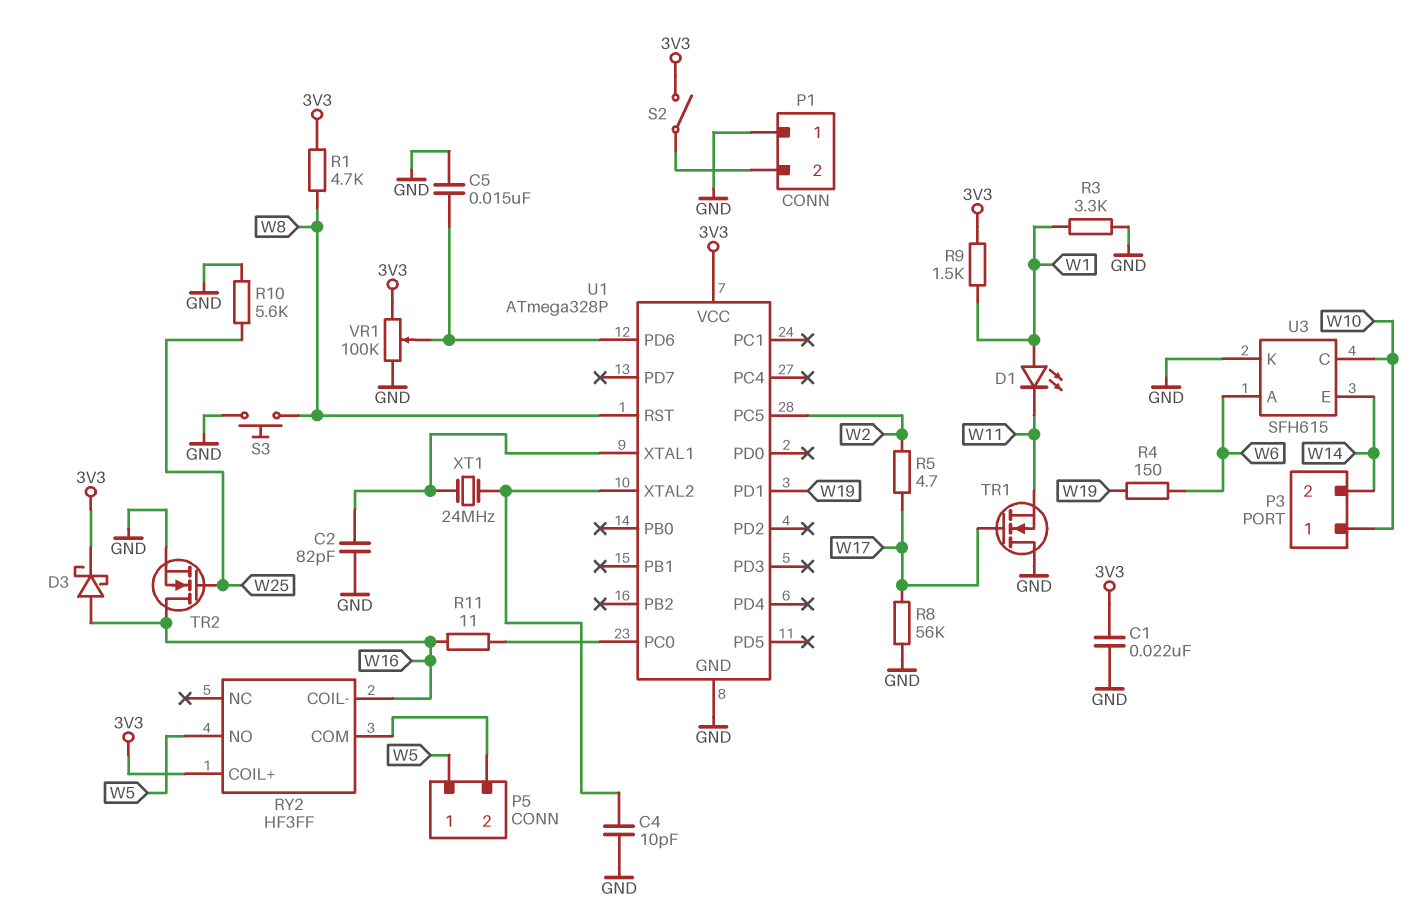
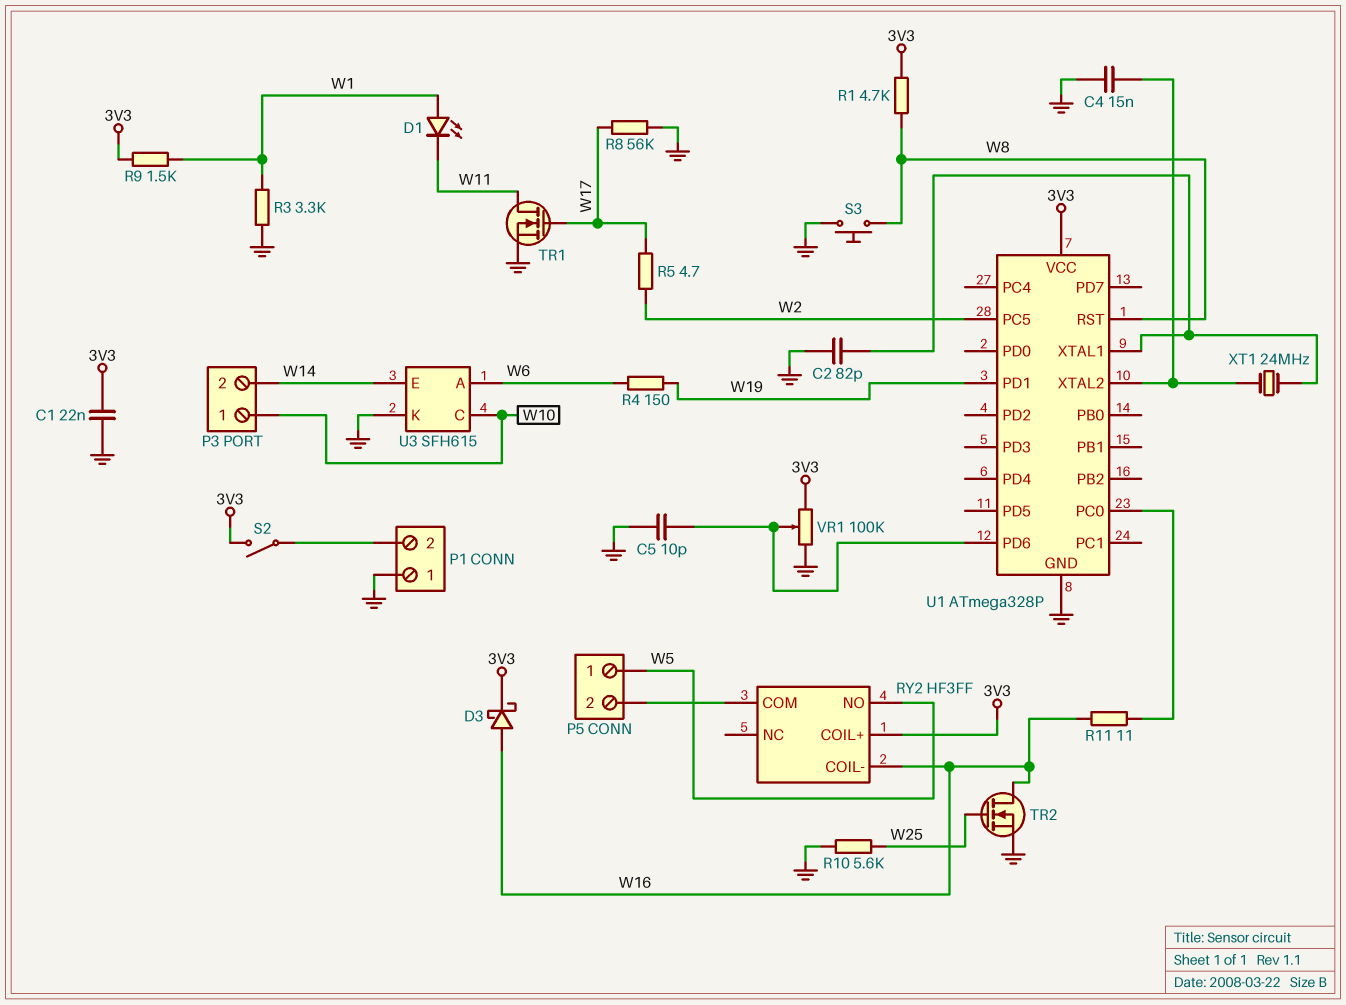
C4: 10pF (GND, U1/XTAL2) -> 15nF (GND, U1/XTAL2)
C5: 15nF (GND, U1/PD6) -> 10pF (GND, U1/PD6)
TR1: NMOS (G W17, D GND, S W11) -> NMOS (G W17, D W11, S GND)

